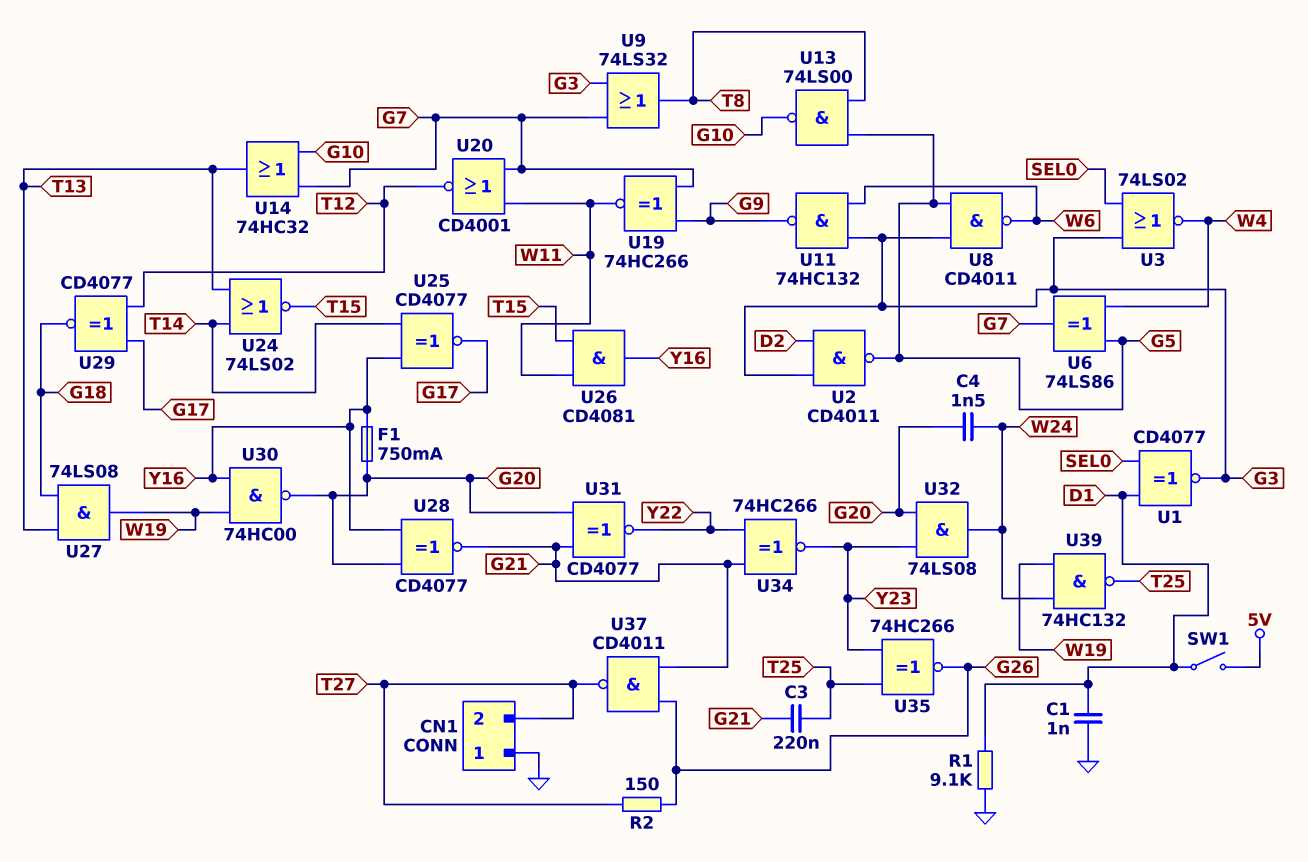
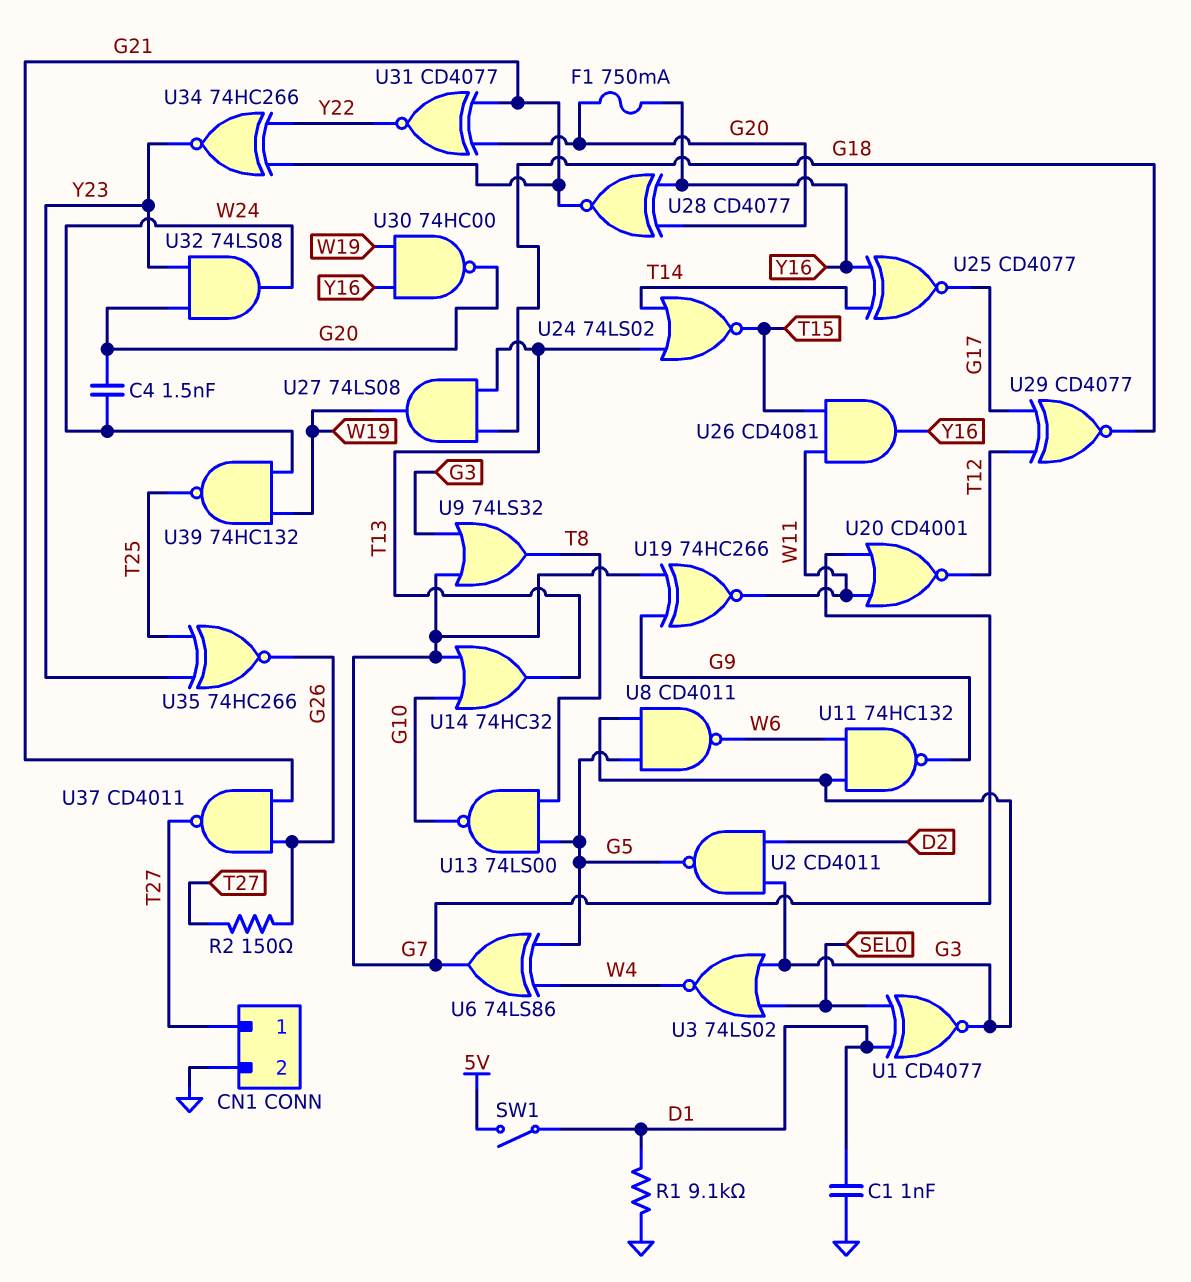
C3: 220nF (G21, T25) -> none
CN1 pin 1: GND -> T27
CN1 pin 2: T27 -> GND

